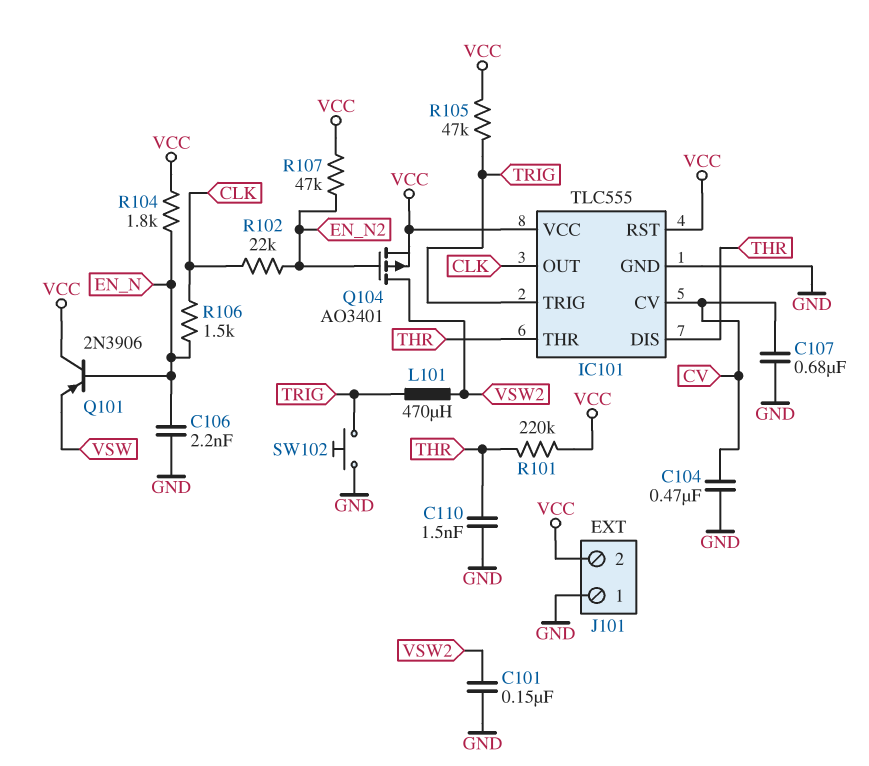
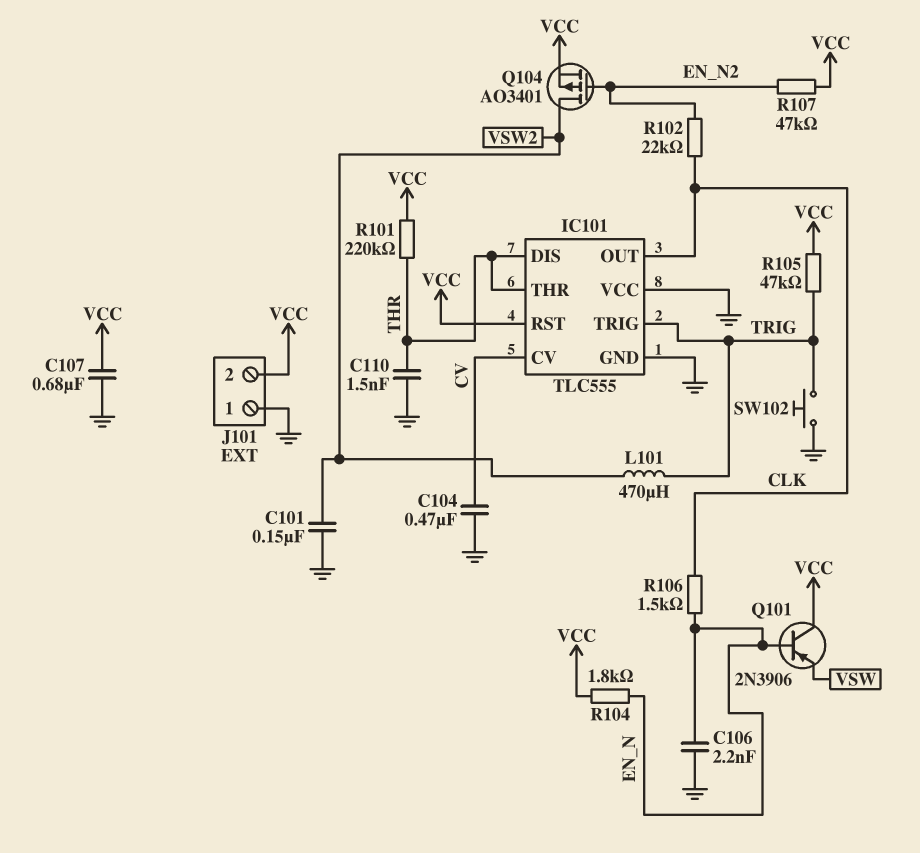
C107: 680nF (CV, GND) -> 680nF (GND, VCC)
IC101 pin VCC: VCC -> GND

